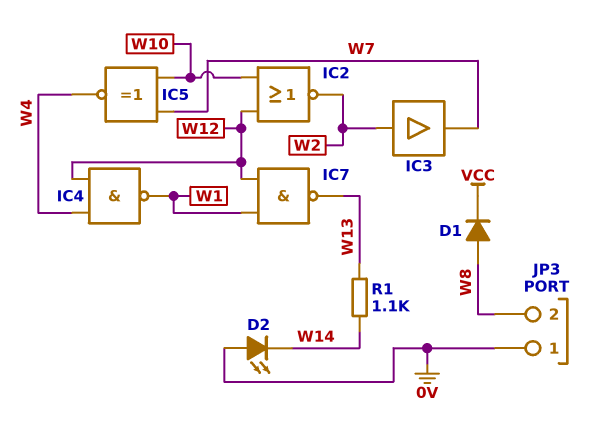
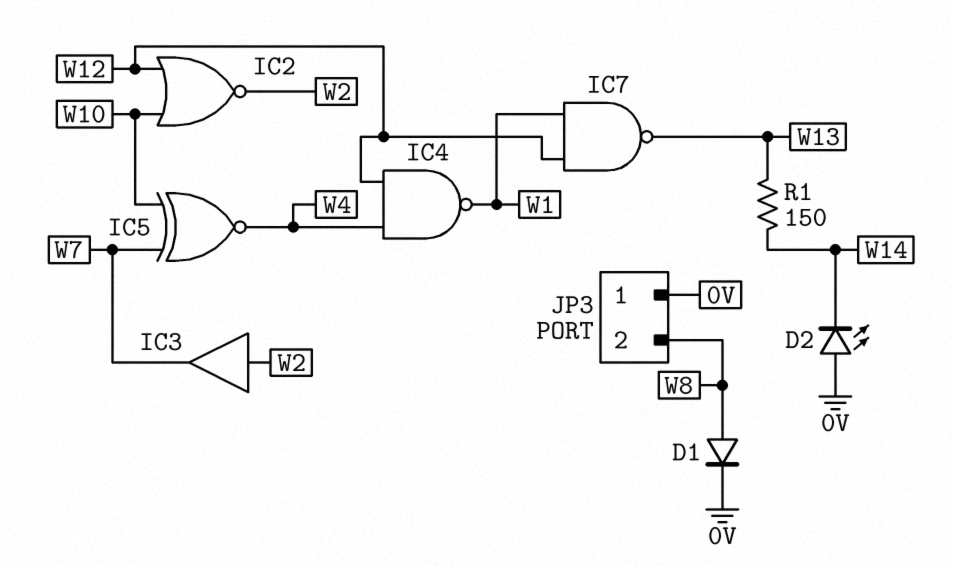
D1: diode (A W8, K VCC) -> diode (A W8, K 0V)
R1: 1.1k (W13, W14) -> 150 (W13, W14)

